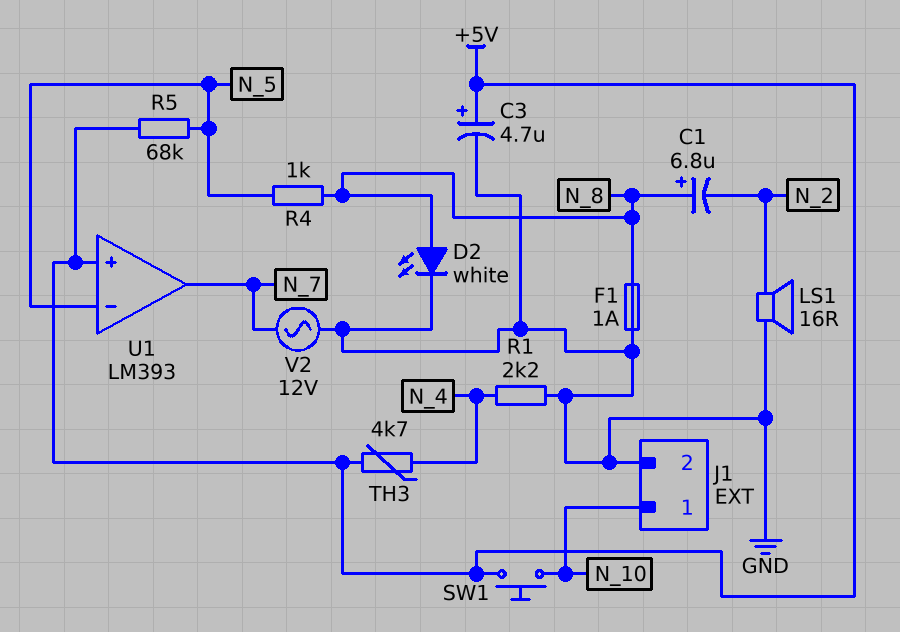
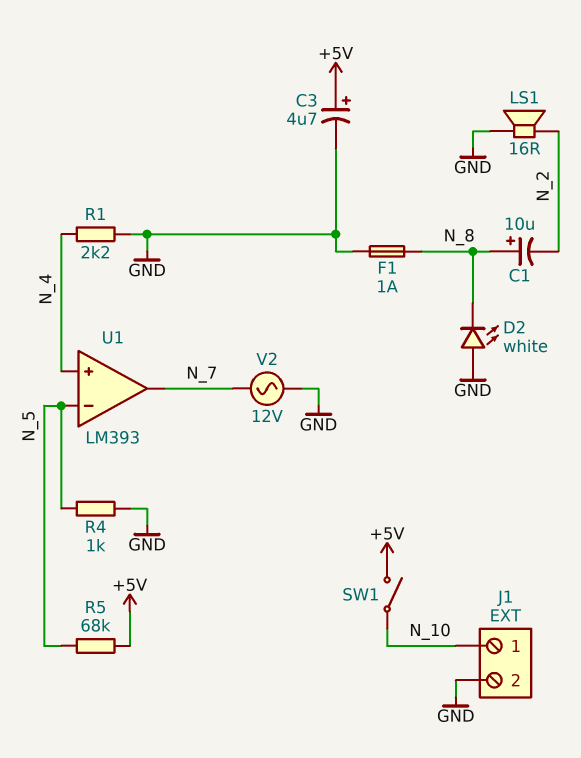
C1: 6.8uF (plus N_8, minus N_2) -> 10uF (plus N_8, minus N_2)
D2: LED white (A N_8, K GND) -> LED white (A GND, K N_8)
R4: 1k (N_5, N_8) -> 1k (GND, N_5)
SW1: button (+5V, N_10) -> switch (+5V, N_10)
TH3: 4.7k (+5V, N_4) -> none
U1 pin in+: +5V -> N_4

